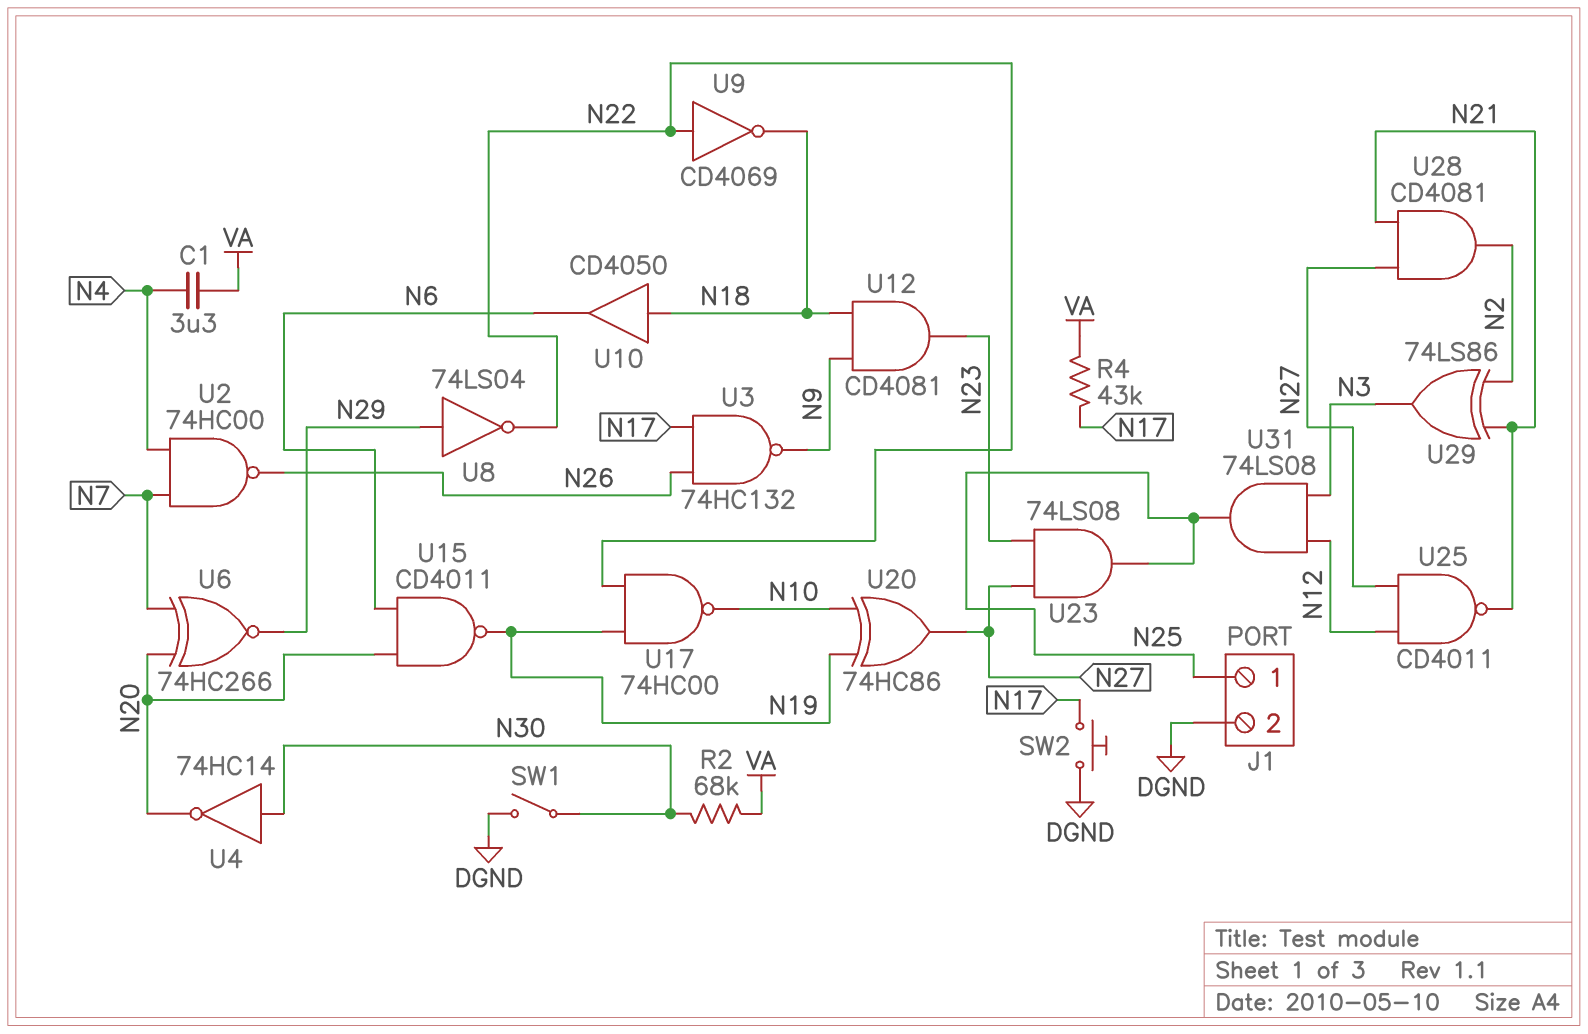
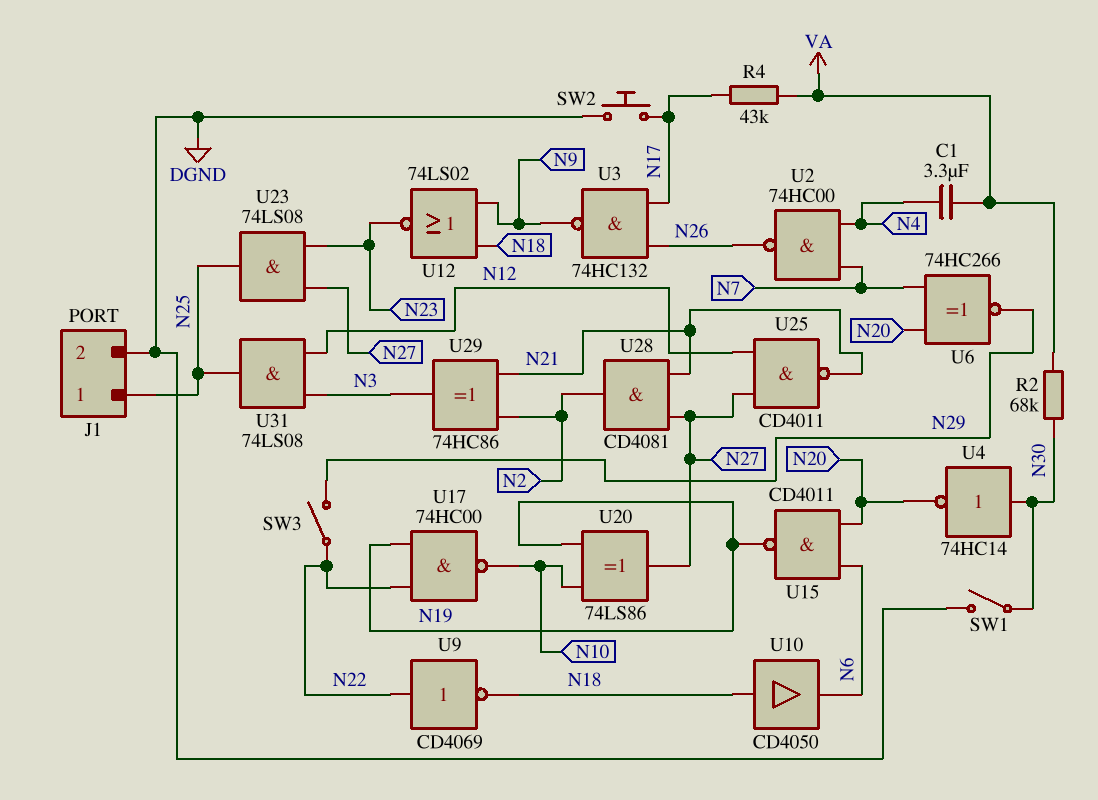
SW3: none -> switch (N22, N29)
U8: NOT 74LS04 (in N29, out N22) -> none
U12: AND CD4081 (in N9, in N18, out N23) -> NOR 74LS02 (in N9, in N18, out N23)
U20: XOR 74HC86 (in N10, in N19, out N27) -> XOR 74LS86 (in N10, in N19, out N27)
U29: XOR 74LS86 (in N2, in N21, out N3) -> XOR 74HC86 (in N2, in N21, out N3)

